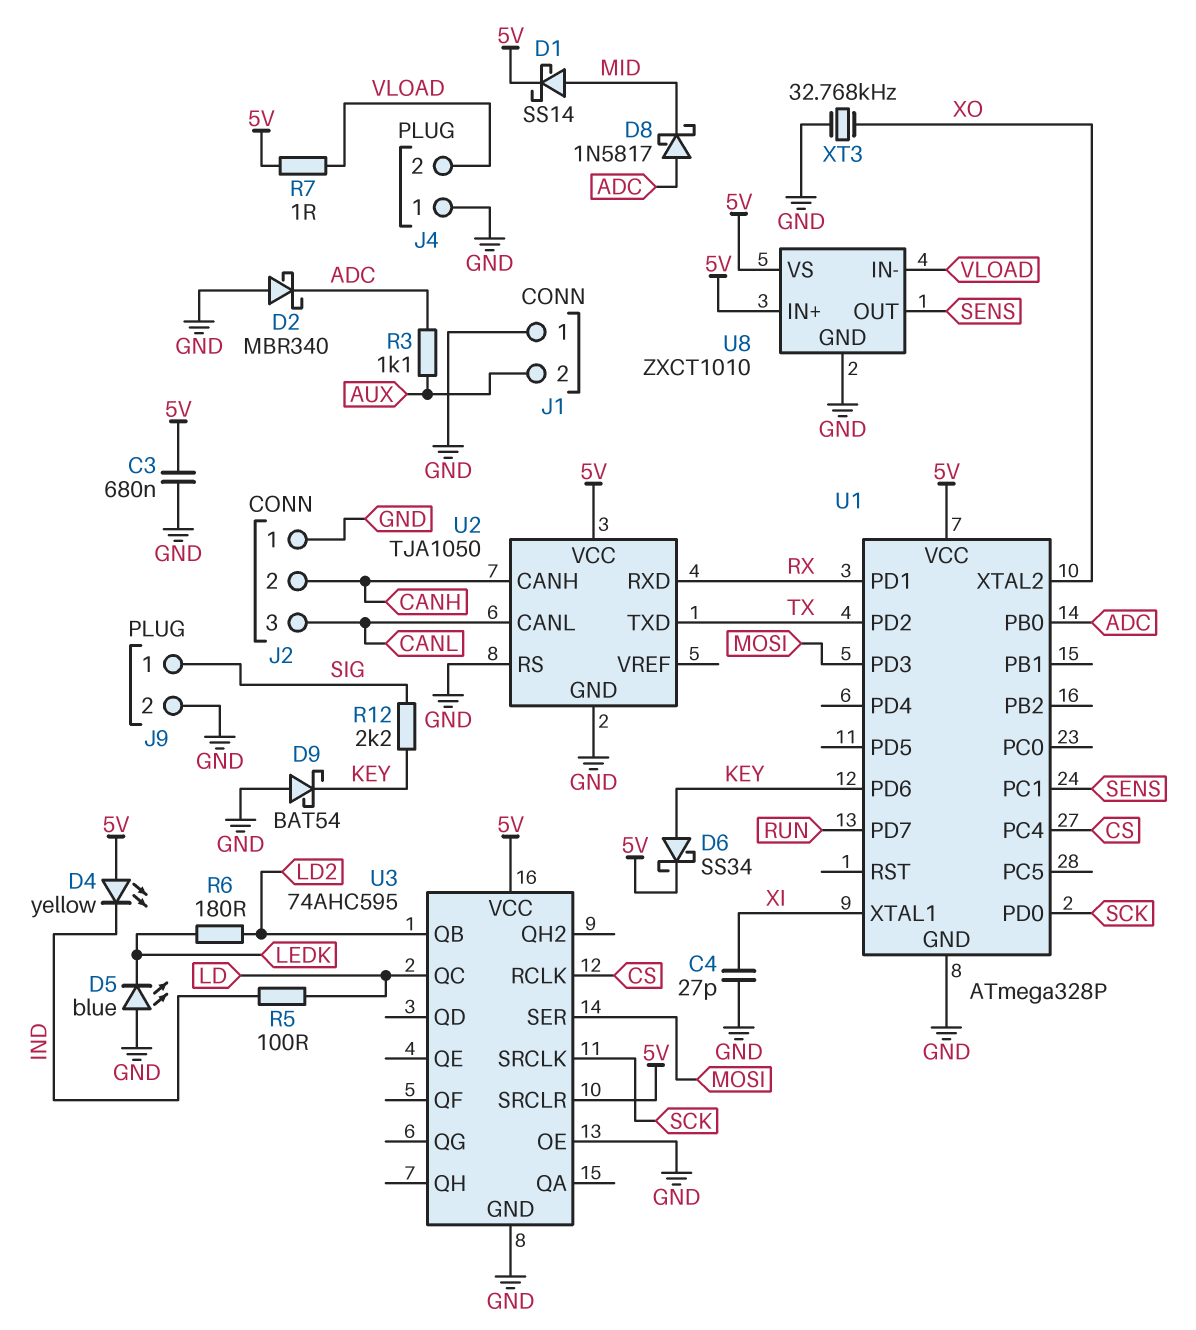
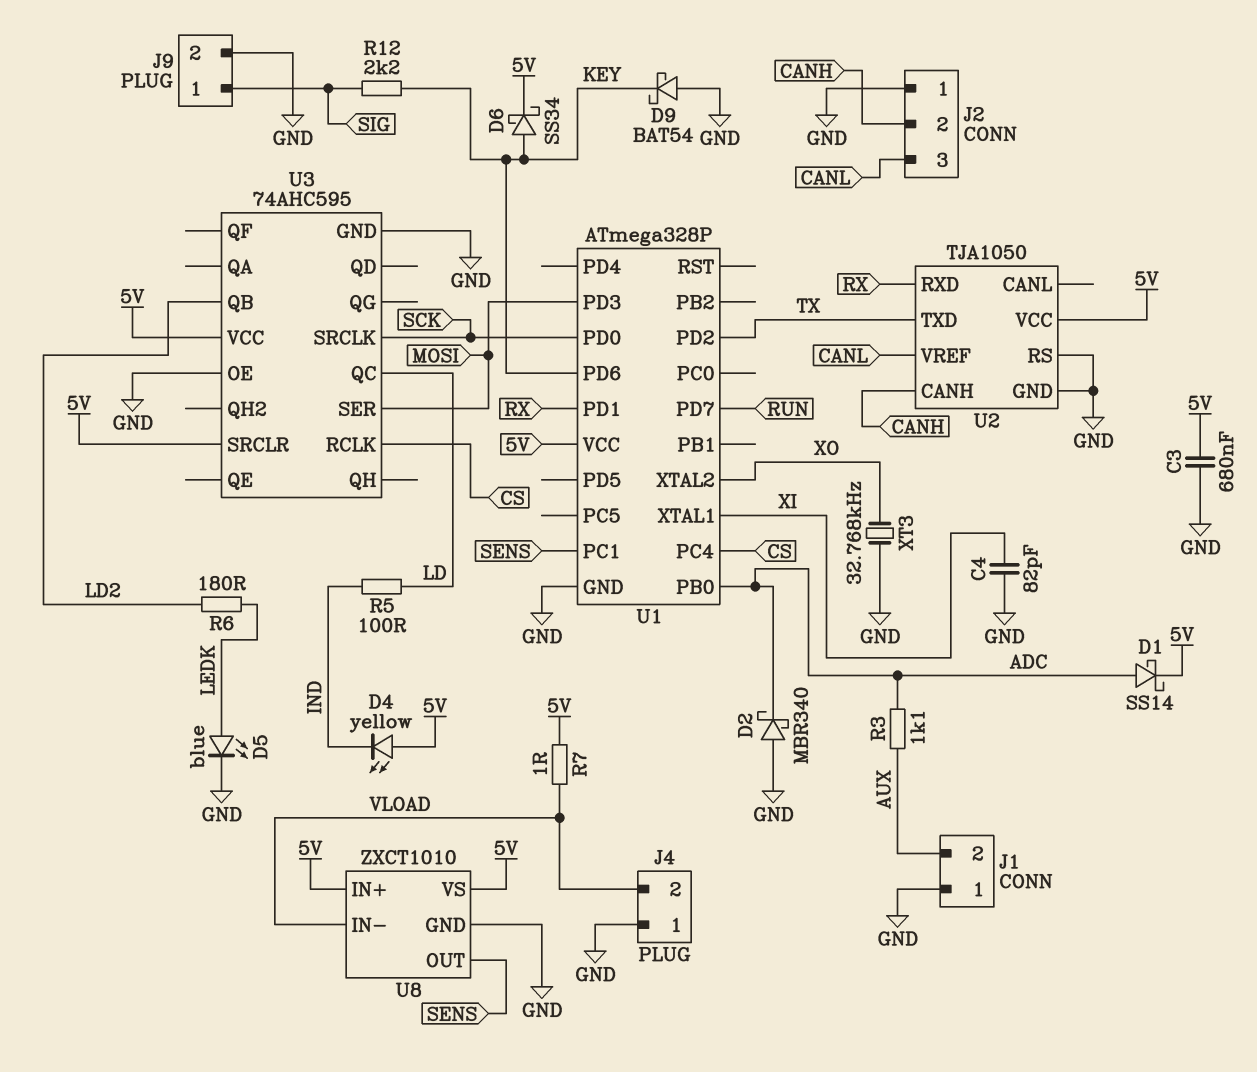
C4: 27pF (GND, XI) -> 82pF (GND, XI)
D1: schottky SS14 (A MID, K 5V) -> schottky SS14 (A ADC, K 5V)
D5: LED blue (A GND, K LEDK) -> LED blue (A LEDK, K GND)
D8: schottky 1N5817 (A ADC, K MID) -> none
U2 pin CANL: CANL -> none
U2 pin VREF: none -> CANL

